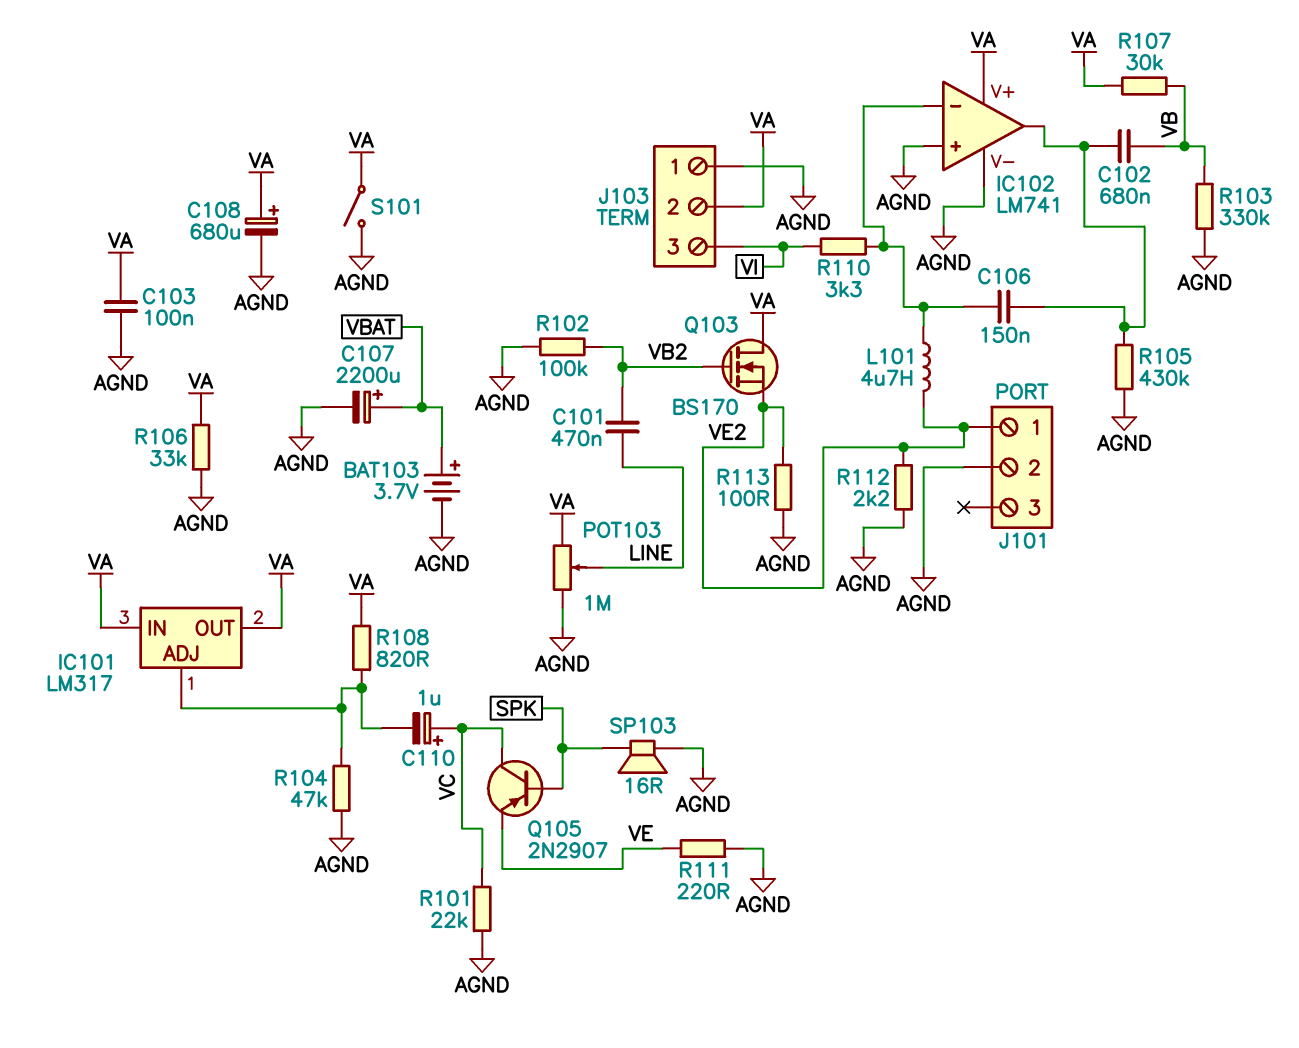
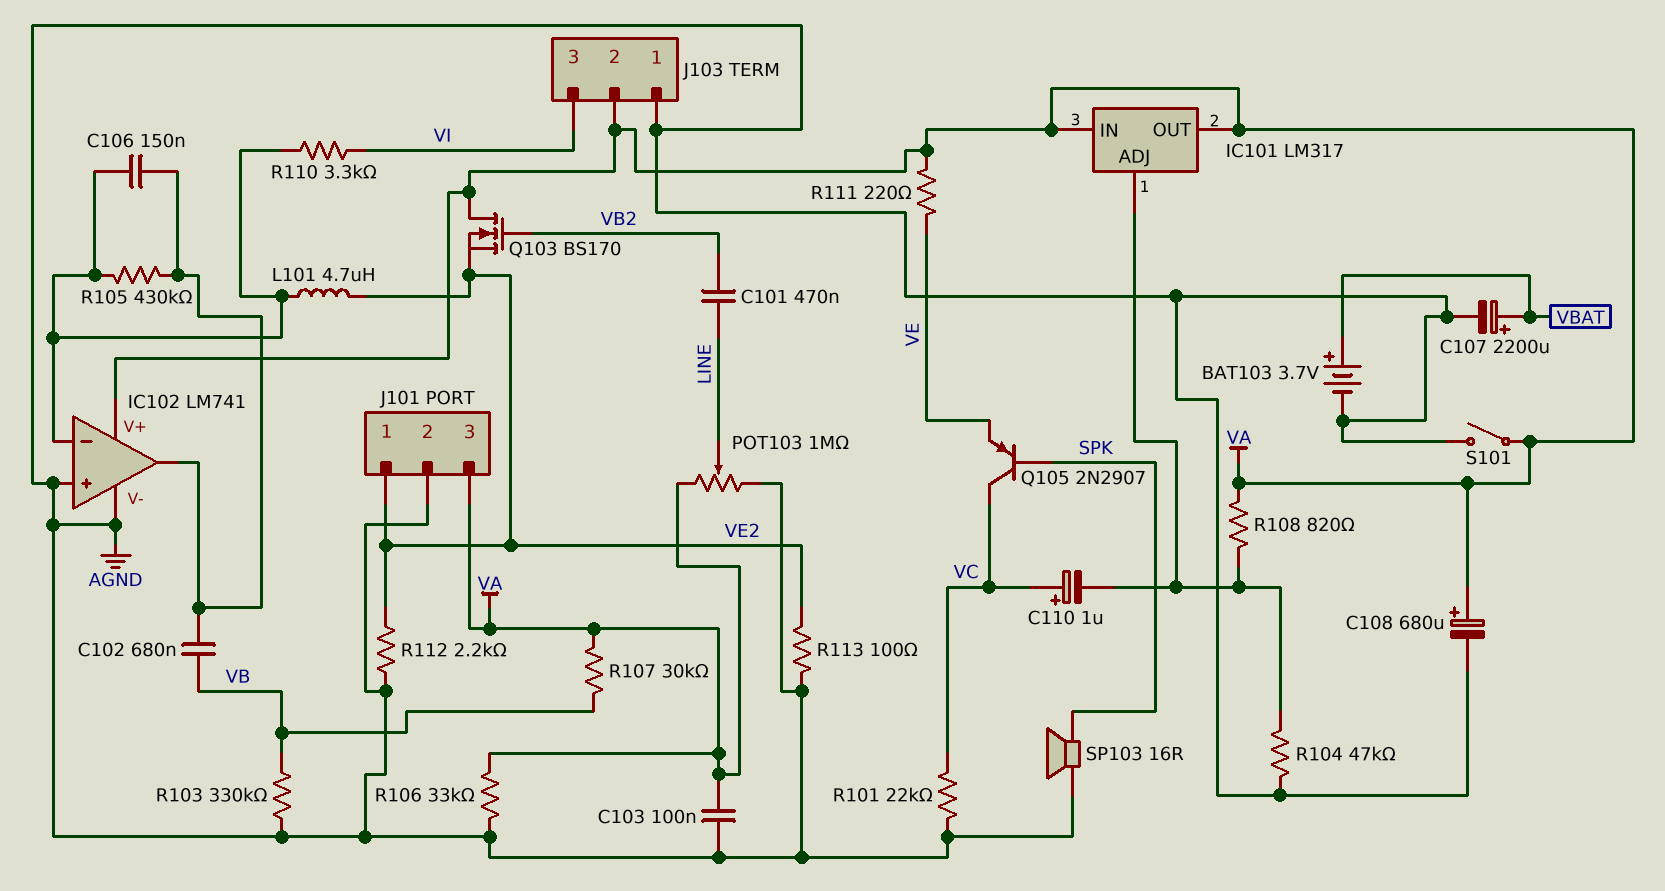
J101 pin 3: none -> VA
R102: 100k (AGND, VB2) -> none
R105: 430k (AGND, IC102/out) -> 430k (IC102/in-, IC102/out)
R111: 220 (AGND, VE) -> 220 (VA, VE)

